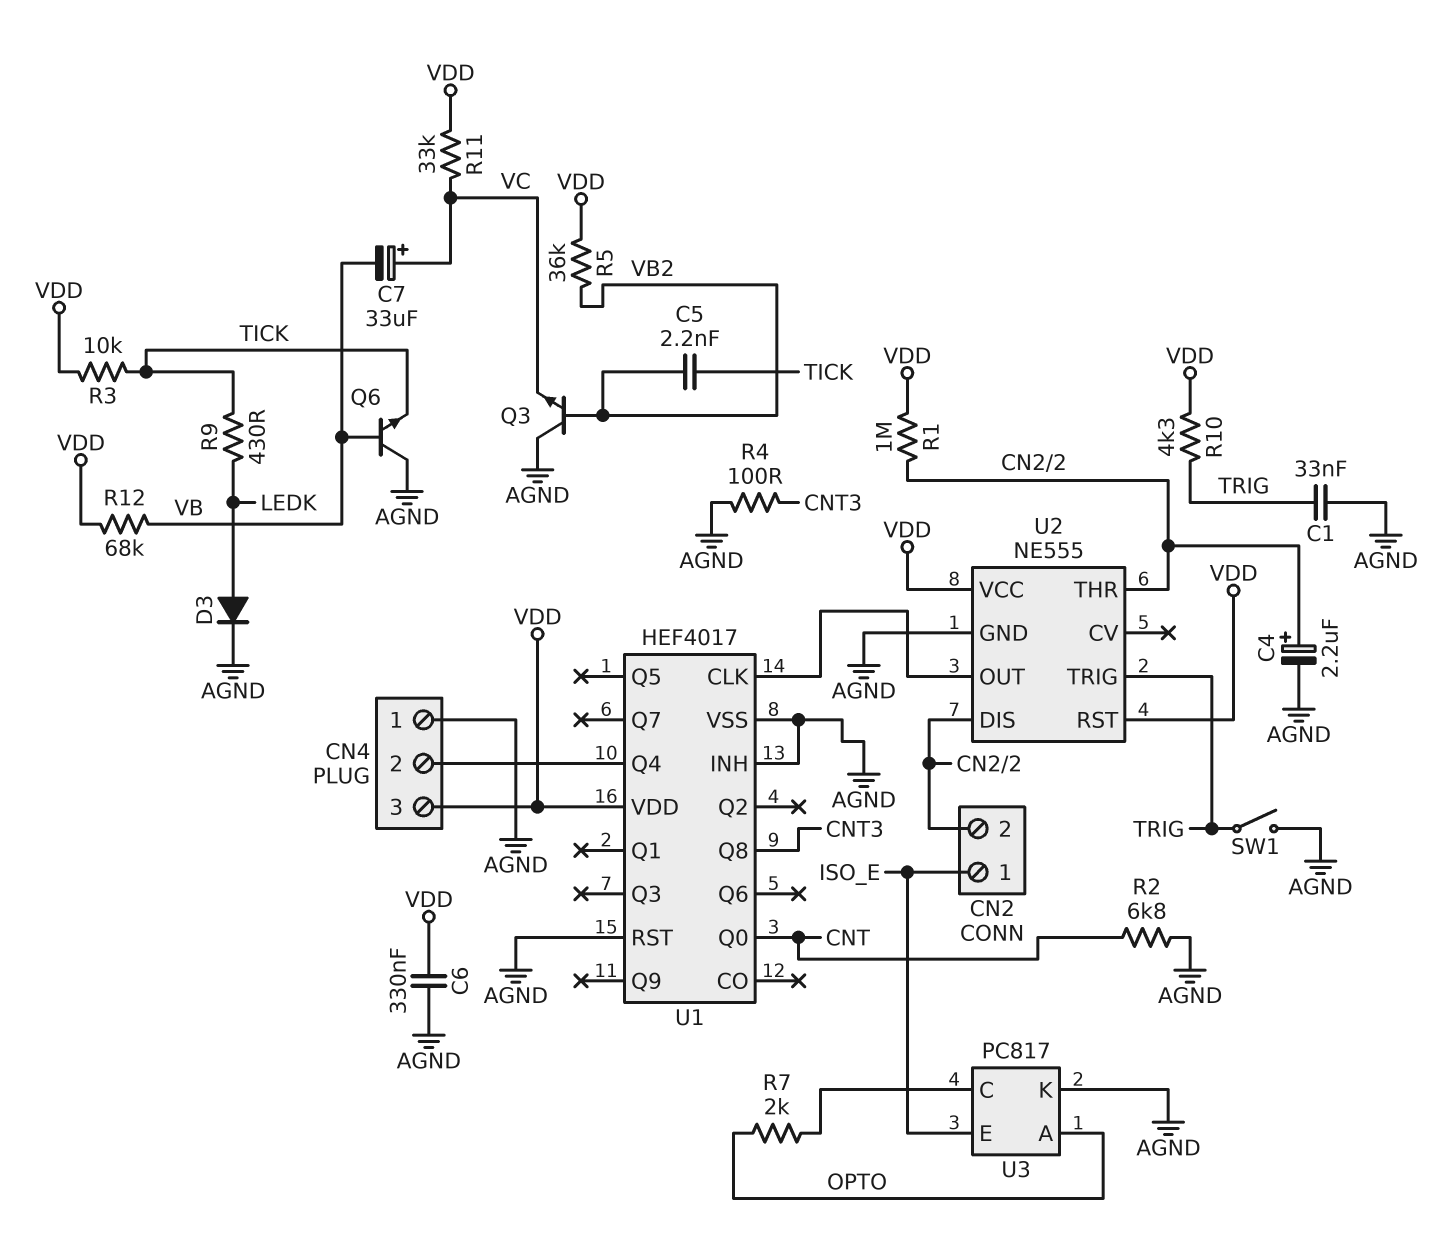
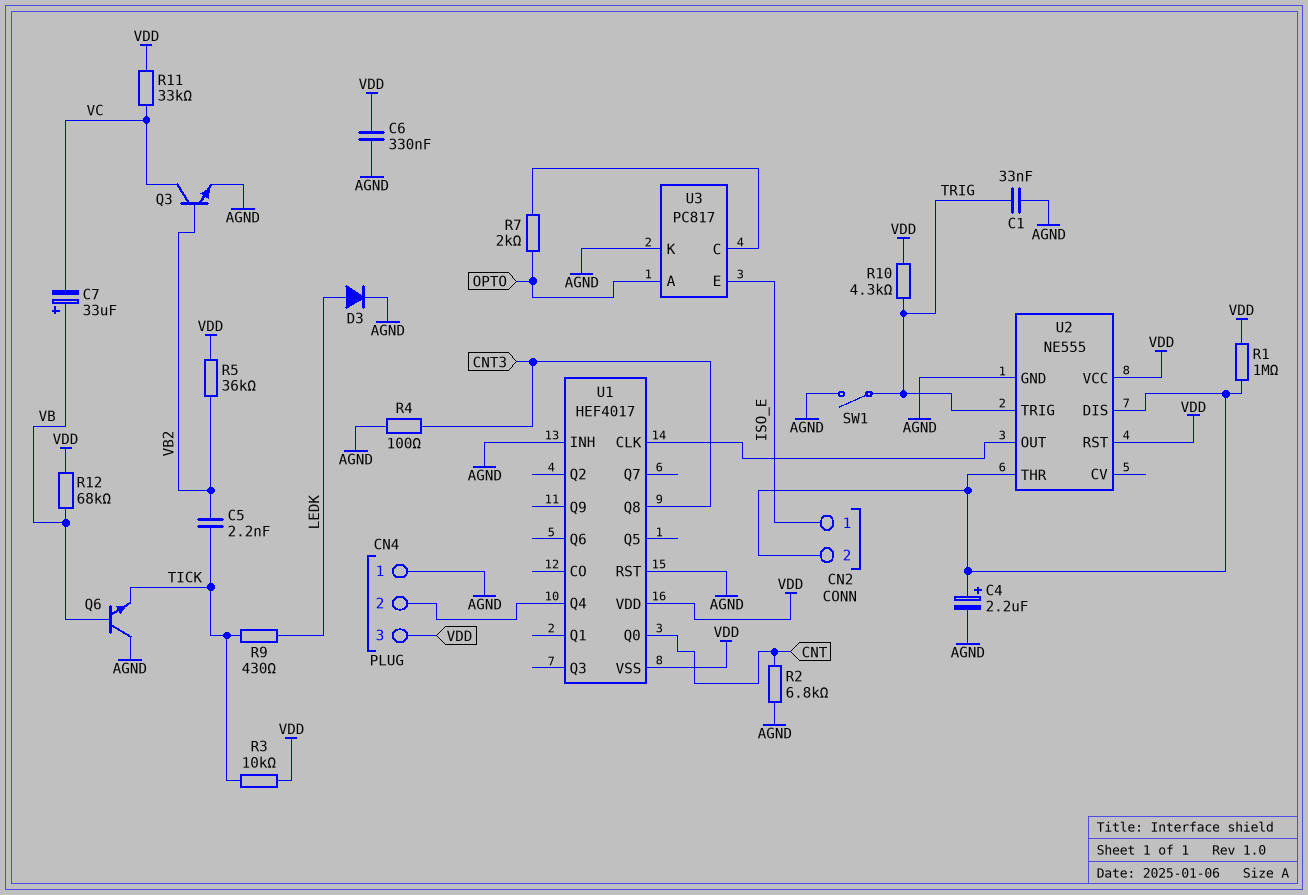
C7: 33uF (plus VC, minus VB) -> 33uF (plus VB, minus VC)
Q3: NPN (B VB2, C AGND, E VC) -> NPN (B VB2, C VC, E AGND)
U1 pin VSS: AGND -> VDD

